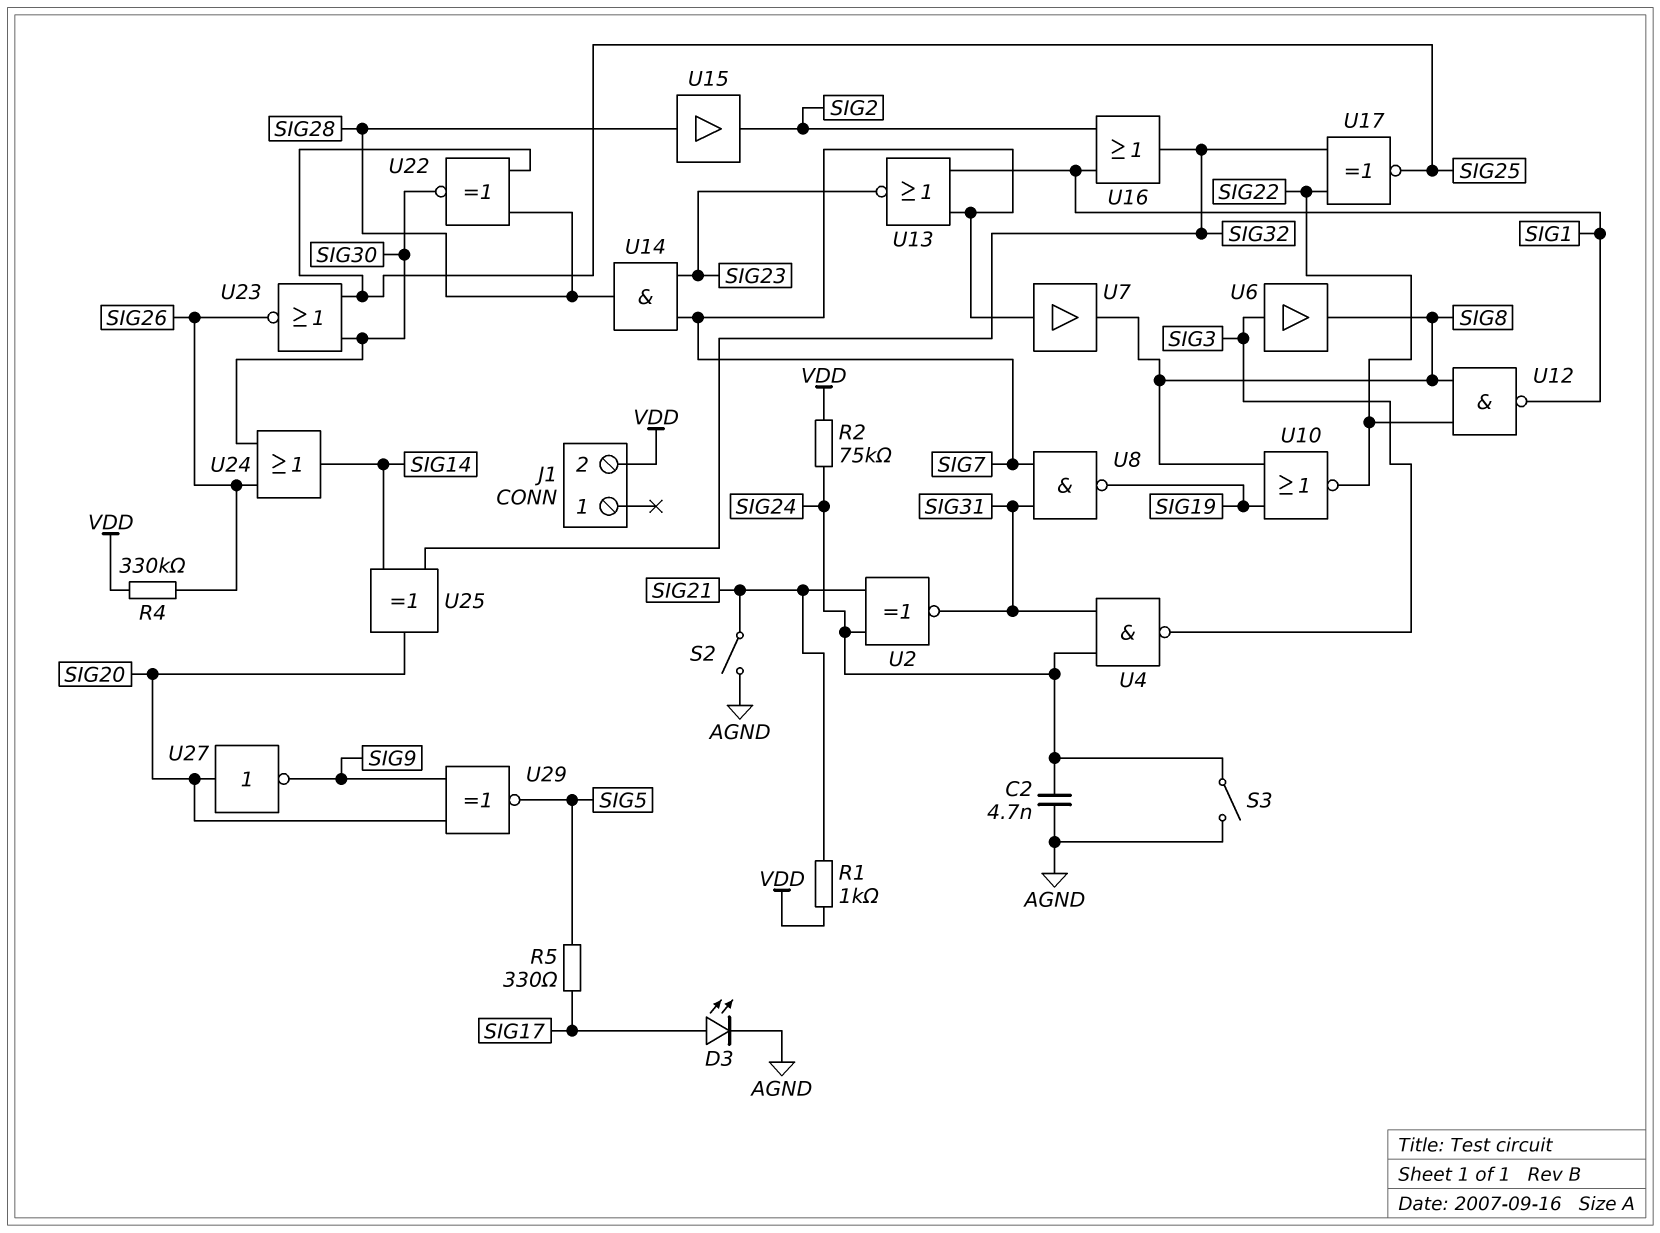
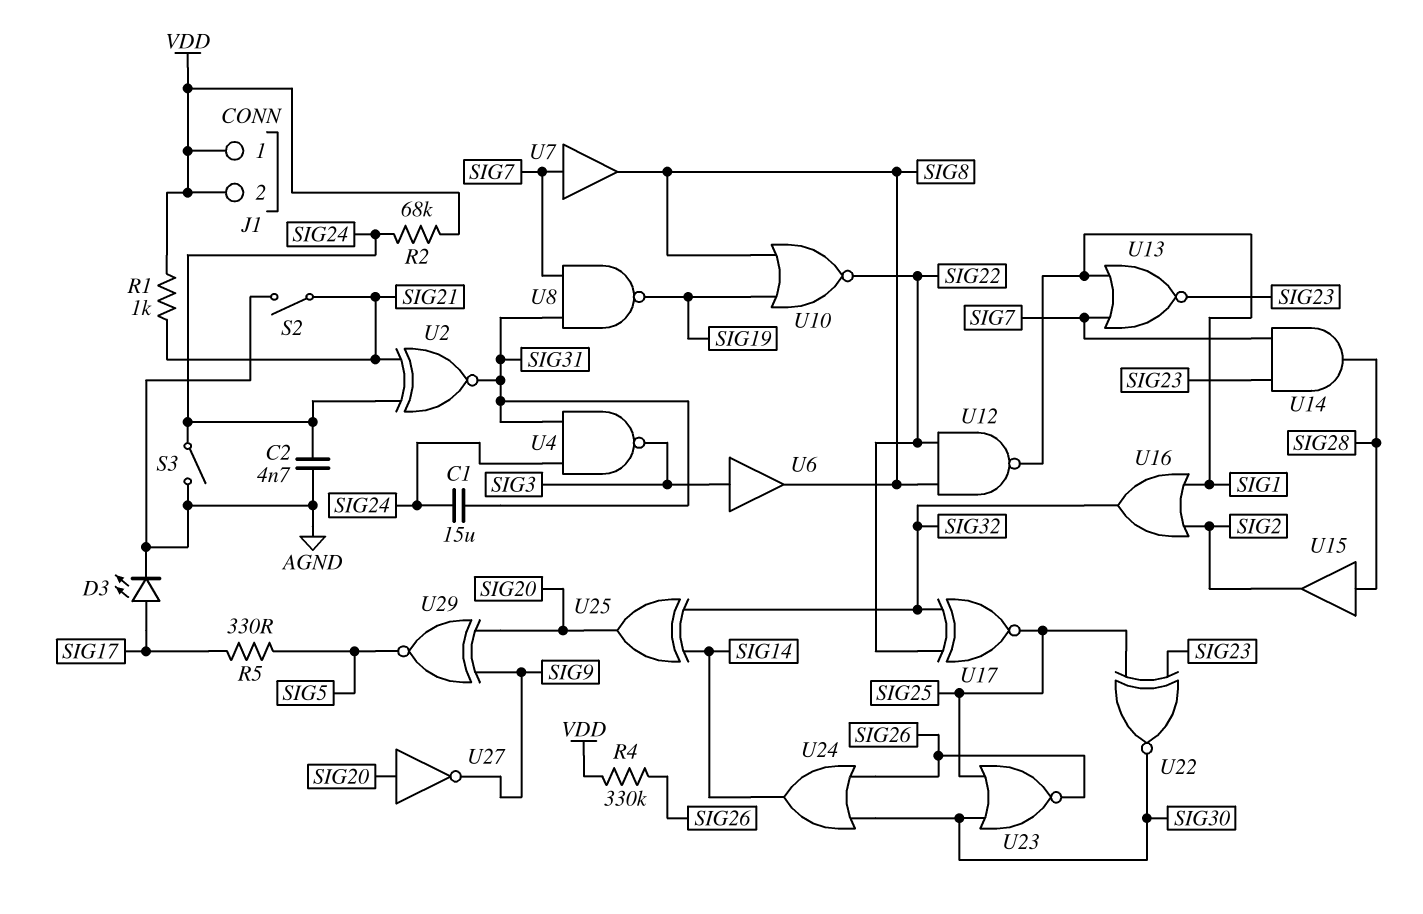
C1: none -> 15uF (SIG24, SIG31)
J1 pin 1: none -> VDD
R2: 75k (SIG24, VDD) -> 68k (SIG24, VDD)
U22: XNOR (in SIG25, in SIG28, out SIG30) -> XNOR (in SIG23, in SIG25, out SIG30)

